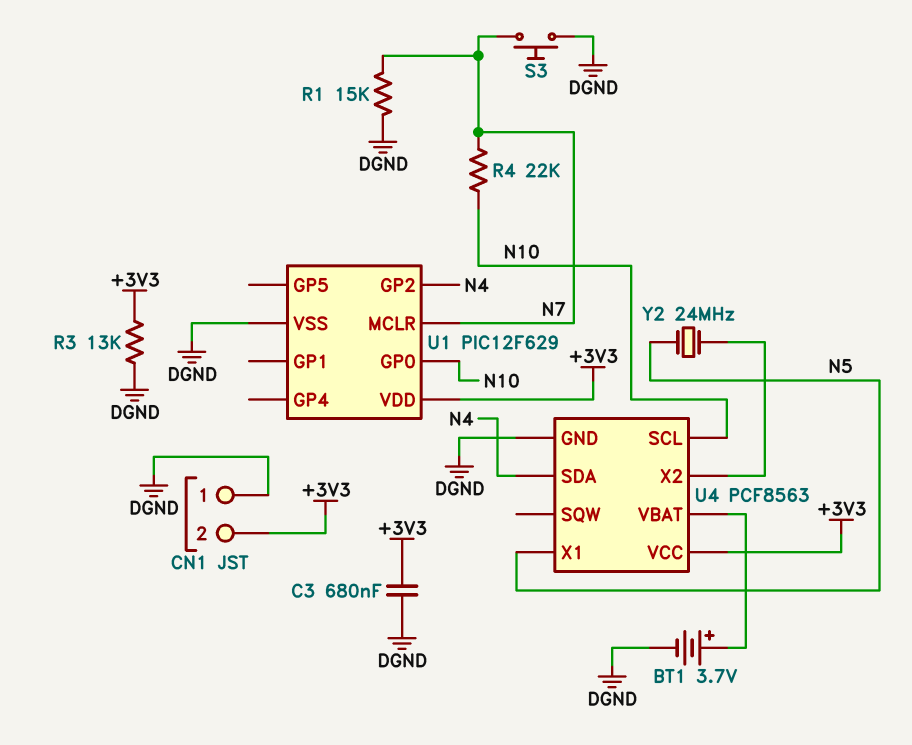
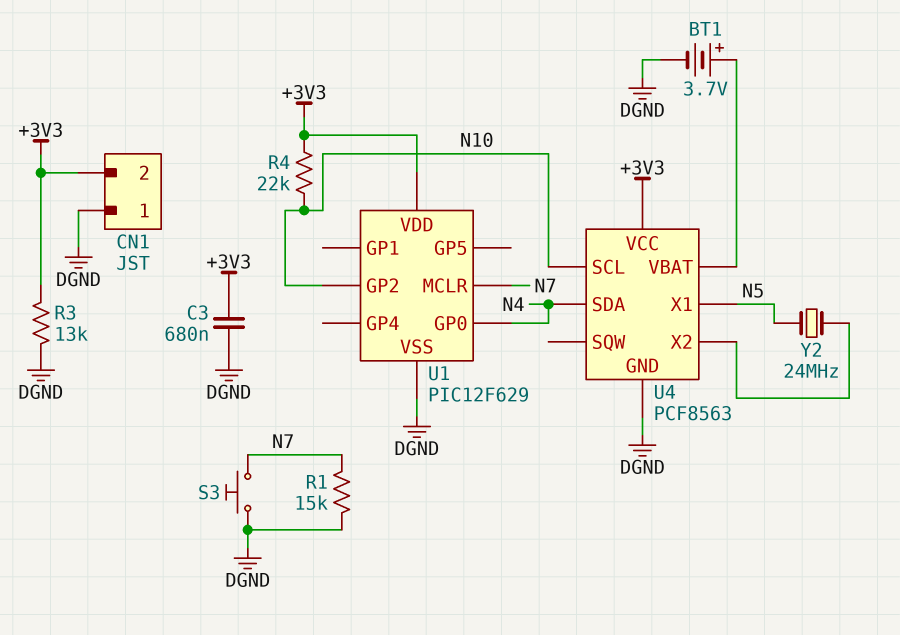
R4: 22k (N7, N10) -> 22k (+3V3, N10)
U1 pin GP0: N10 -> N4
U1 pin GP2: N4 -> N10

